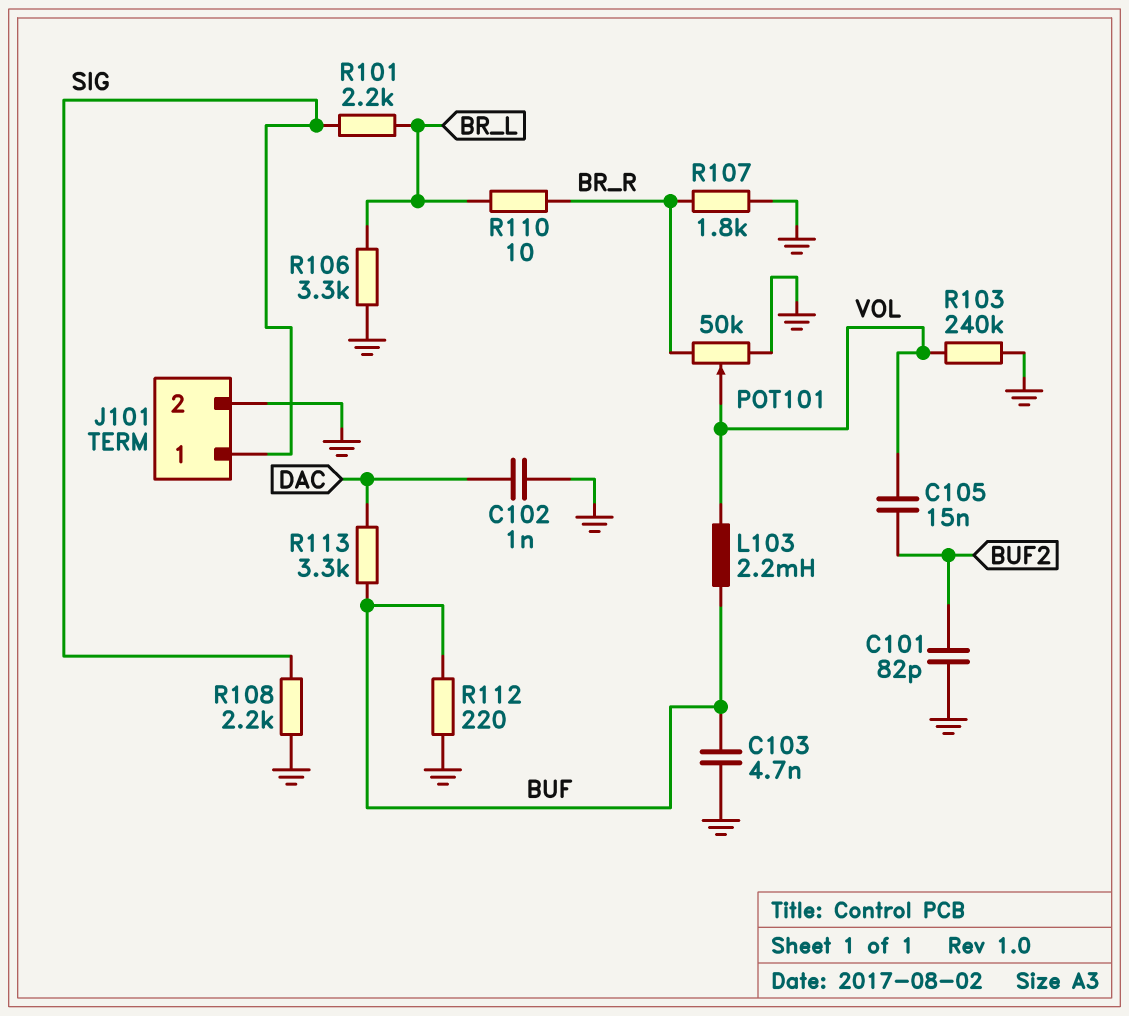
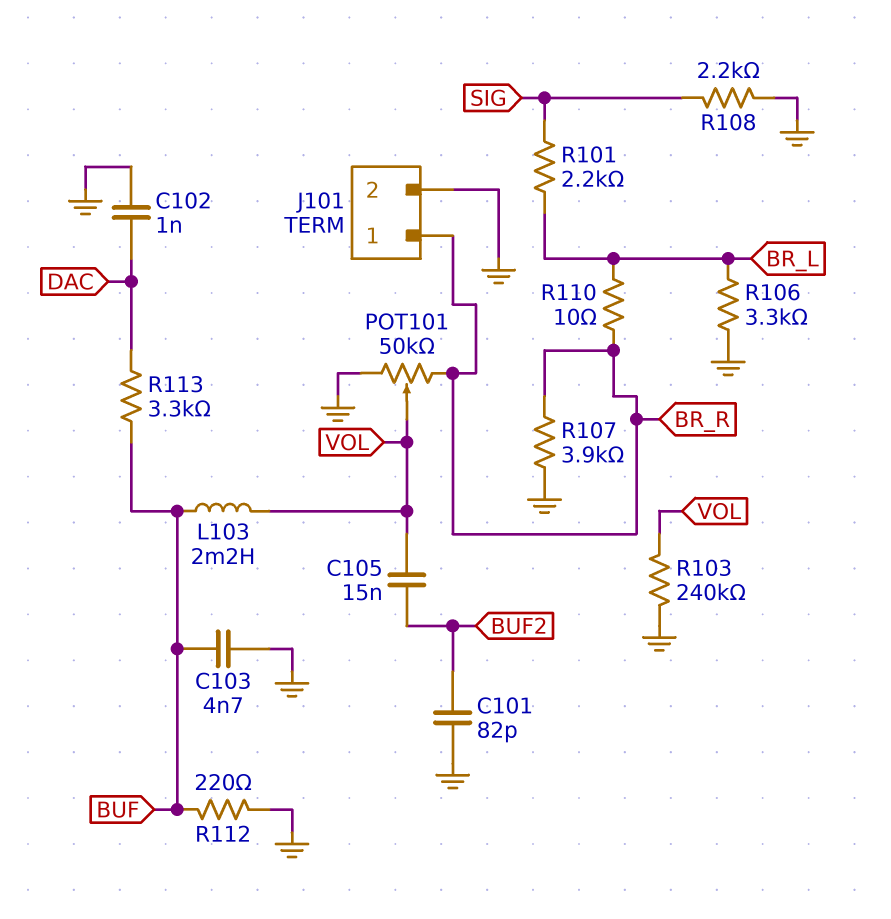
J101 pin 1: SIG -> BR_R
R107: 1.8k (BR_R, GND) -> 3.9k (BR_R, GND)

